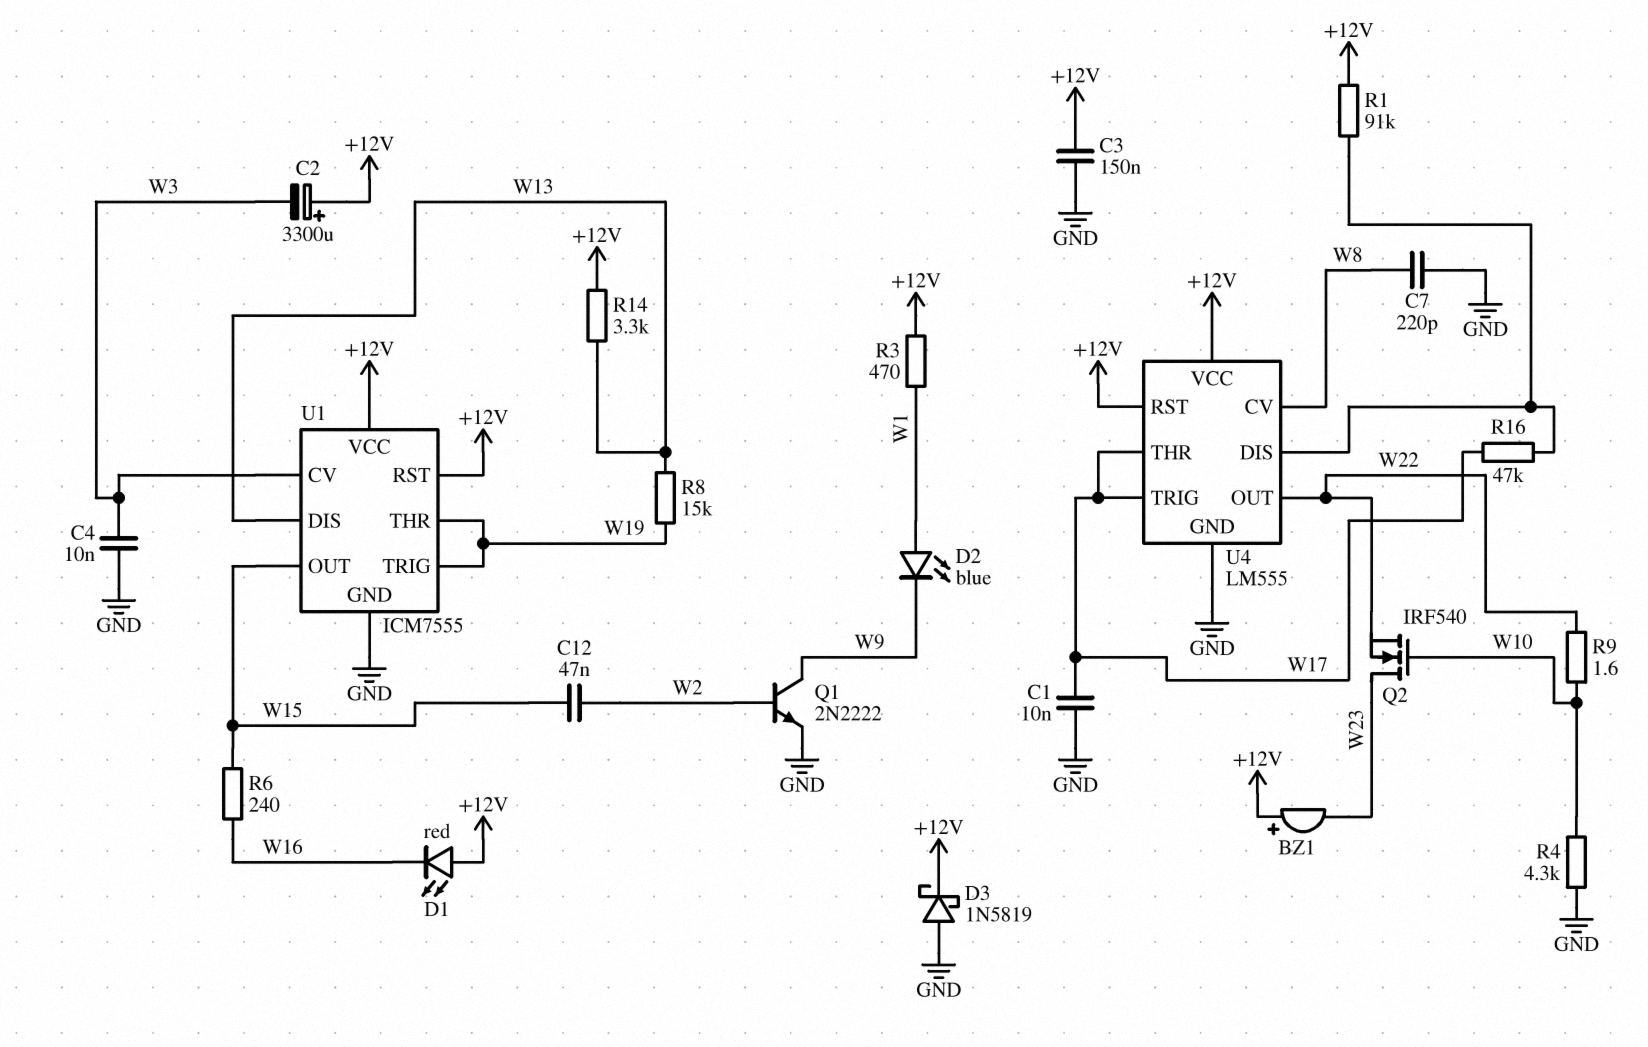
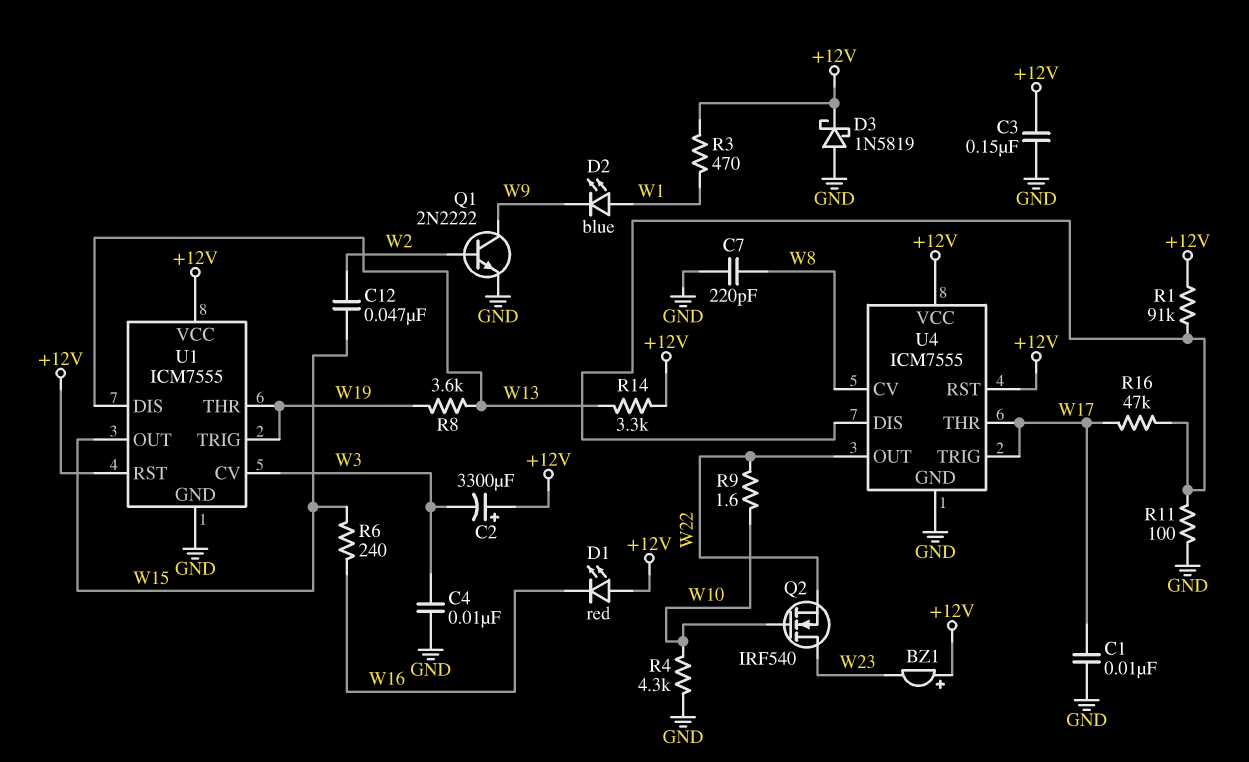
R8: 15k (W13, W19) -> 3.6k (W13, W19)
R11: none -> 100 (GND, U4/DIS)
U4: LM555 -> ICM7555

